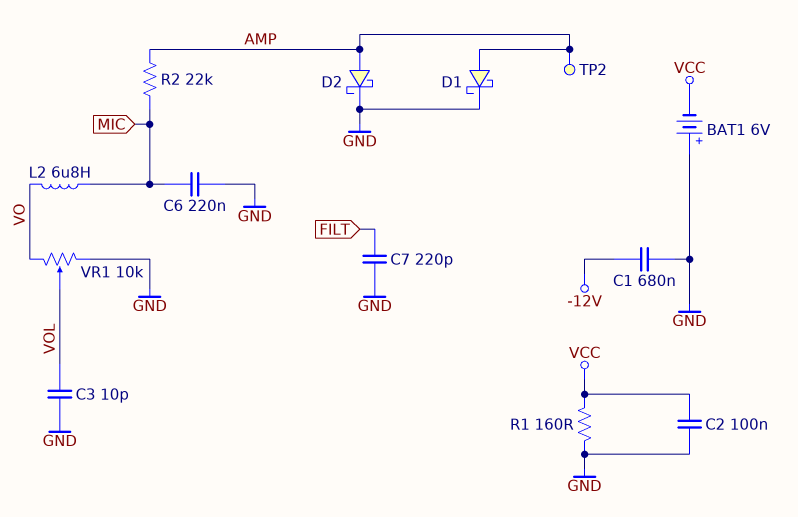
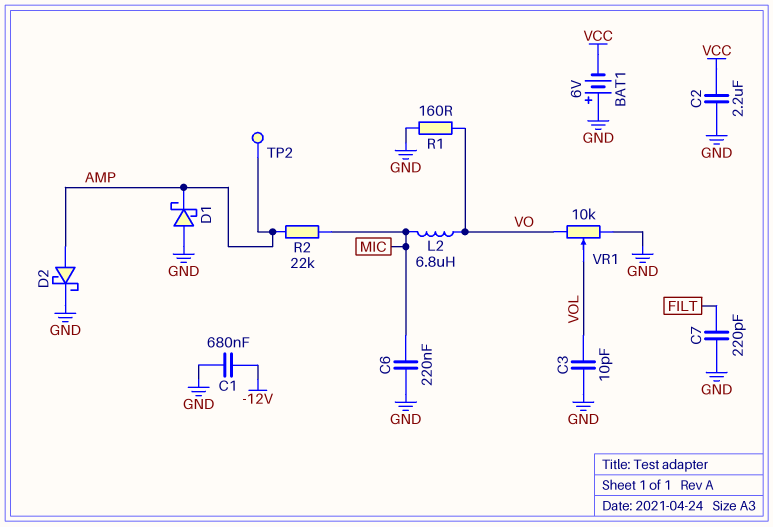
C2: 100nF (GND, VCC) -> 2.2uF (GND, VCC)
D1: schottky (A AMP, K GND) -> schottky (A GND, K AMP)
R1: 160 (GND, VCC) -> 160 (GND, VO)

